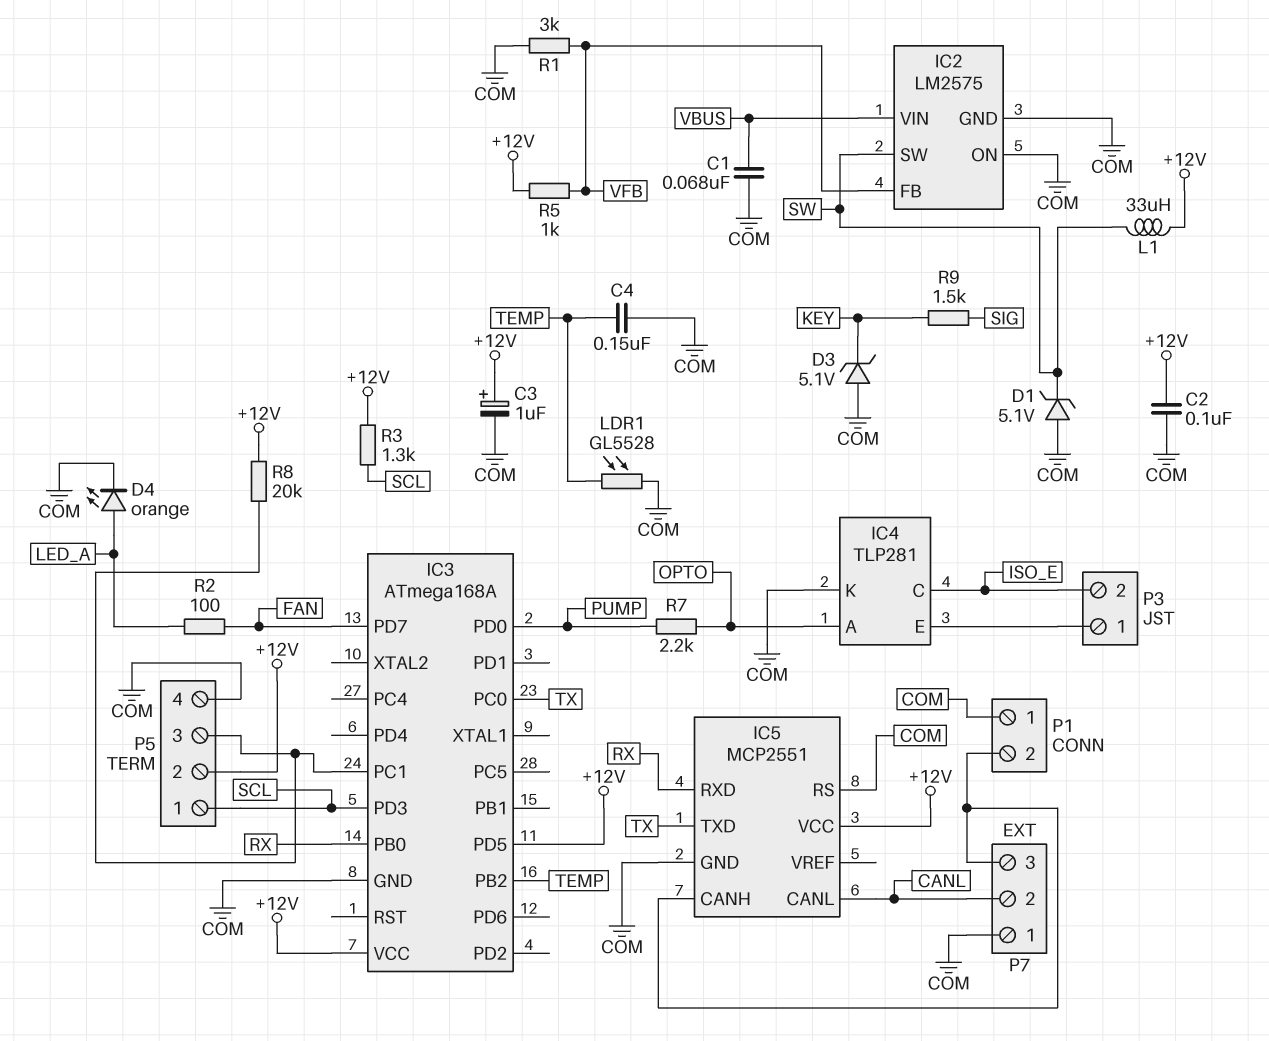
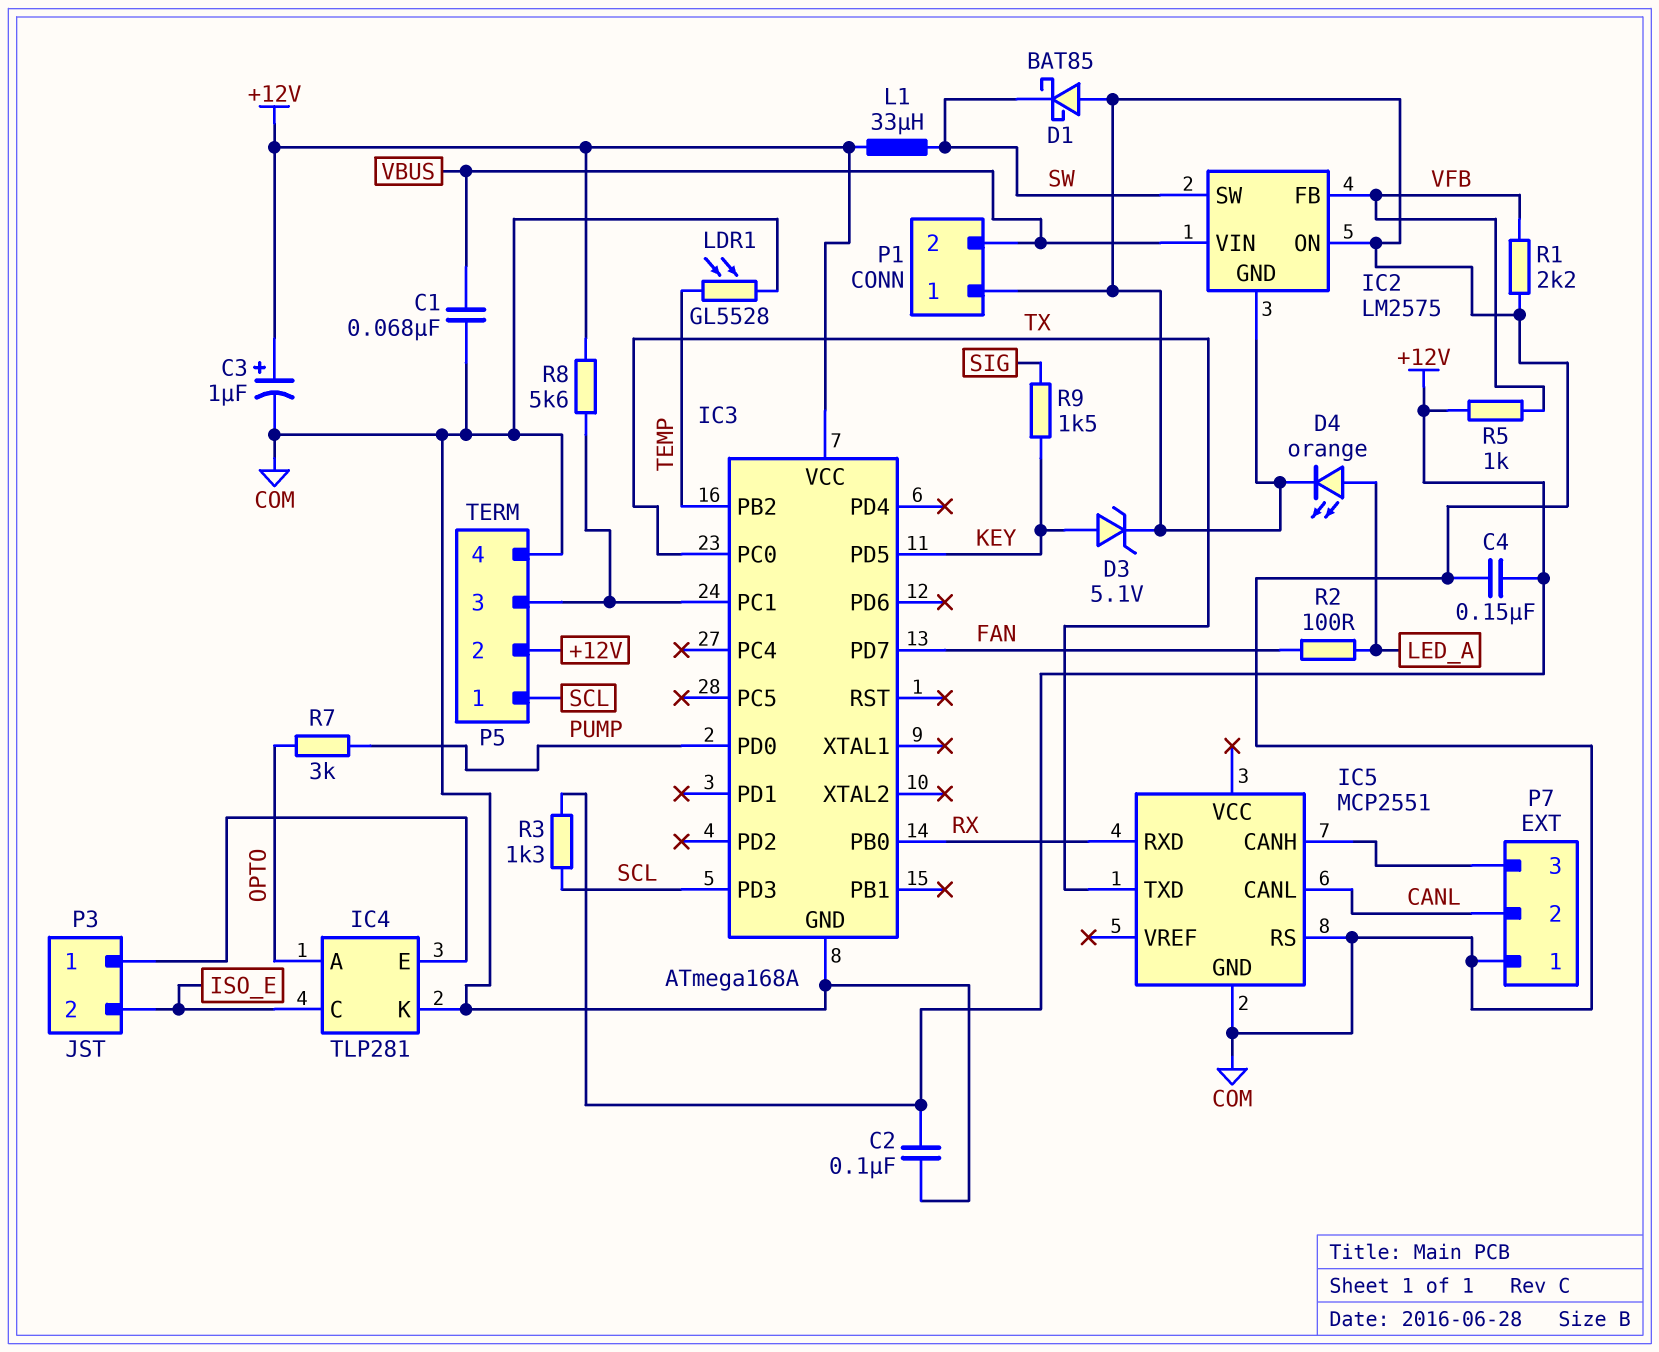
C4: 150nF (COM, TEMP) -> 150nF (+12V, COM)
D1: zener 5.1V (A COM, K SW) -> schottky BAT85 (A COM, K SW)
D3: zener 5.1V (A COM, K KEY) -> zener 5.1V (A KEY, K COM)
IC3 pin PD5: +12V -> KEY
IC5 pin VCC: +12V -> none
P1 pin 2: IC5/CANH -> VBUS
R1: 3k (COM, VFB) -> 2.2k (COM, VFB)
R7: 2.2k (OPTO, PUMP) -> 3k (OPTO, PUMP)
R8: 20k (+12V, IC3/PC1) -> 5.6k (+12V, IC3/PC1)

